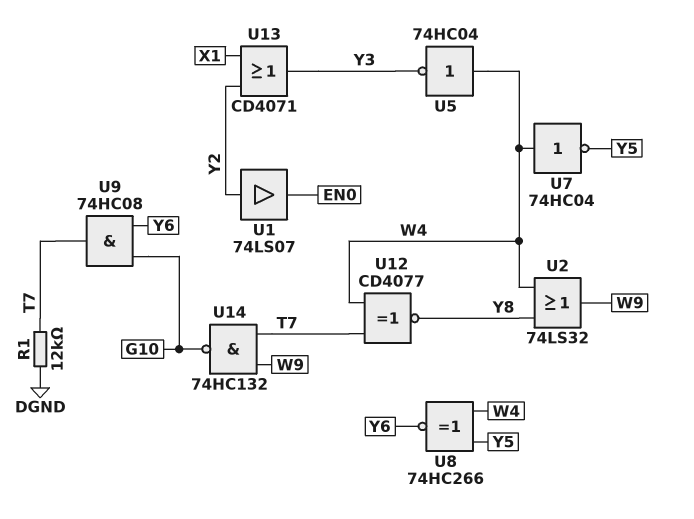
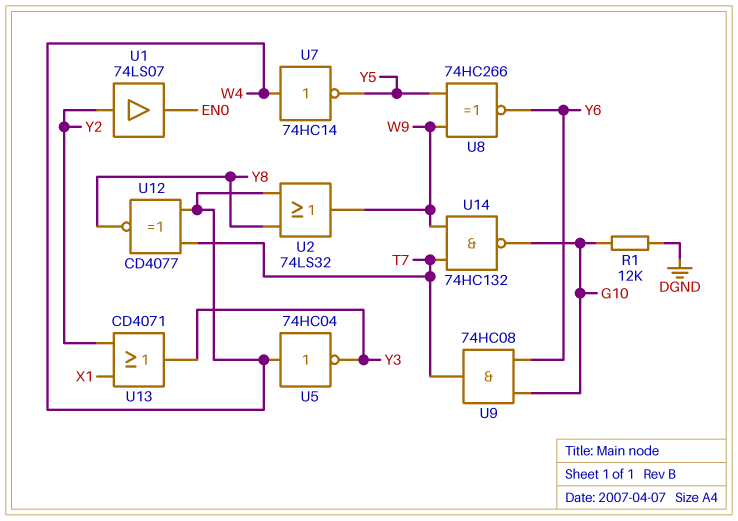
R1: 12k (DGND, T7) -> 12k (DGND, G10)
U7: NOT 74HC04 (in W4, out Y5) -> NOT 74HC14 (in W4, out Y5)
U8: XNOR 74HC266 (in W4, in Y5, out Y6) -> XNOR 74HC266 (in W9, in Y5, out Y6)

